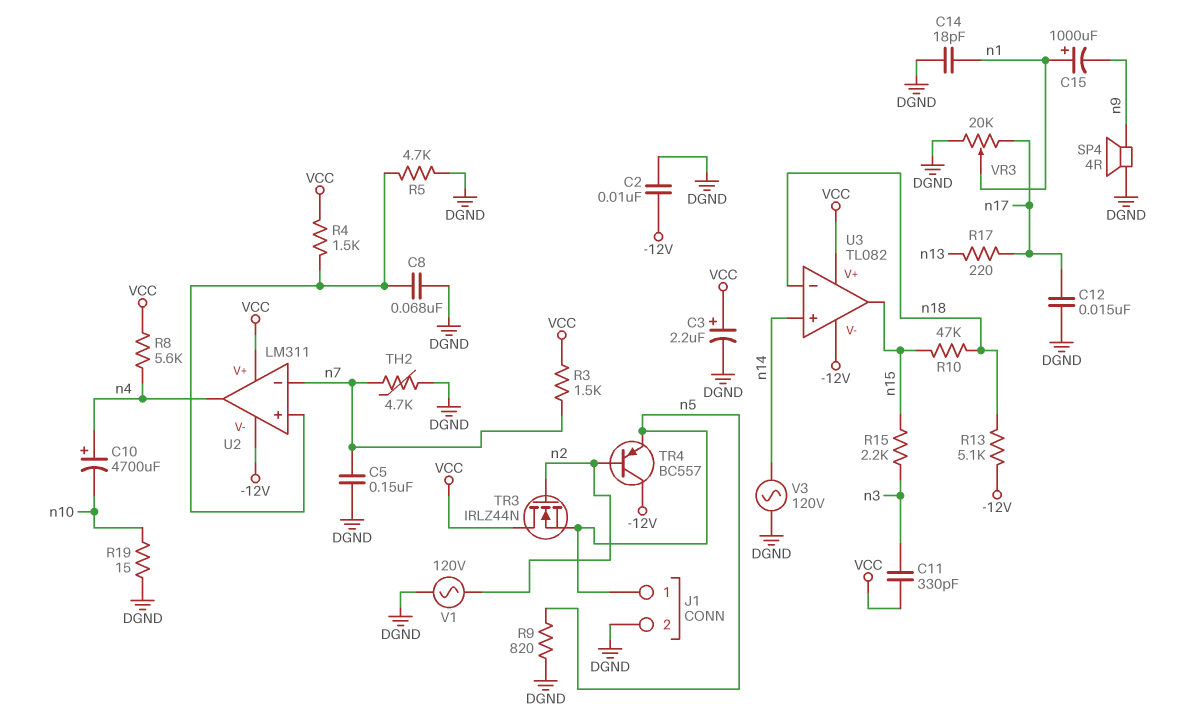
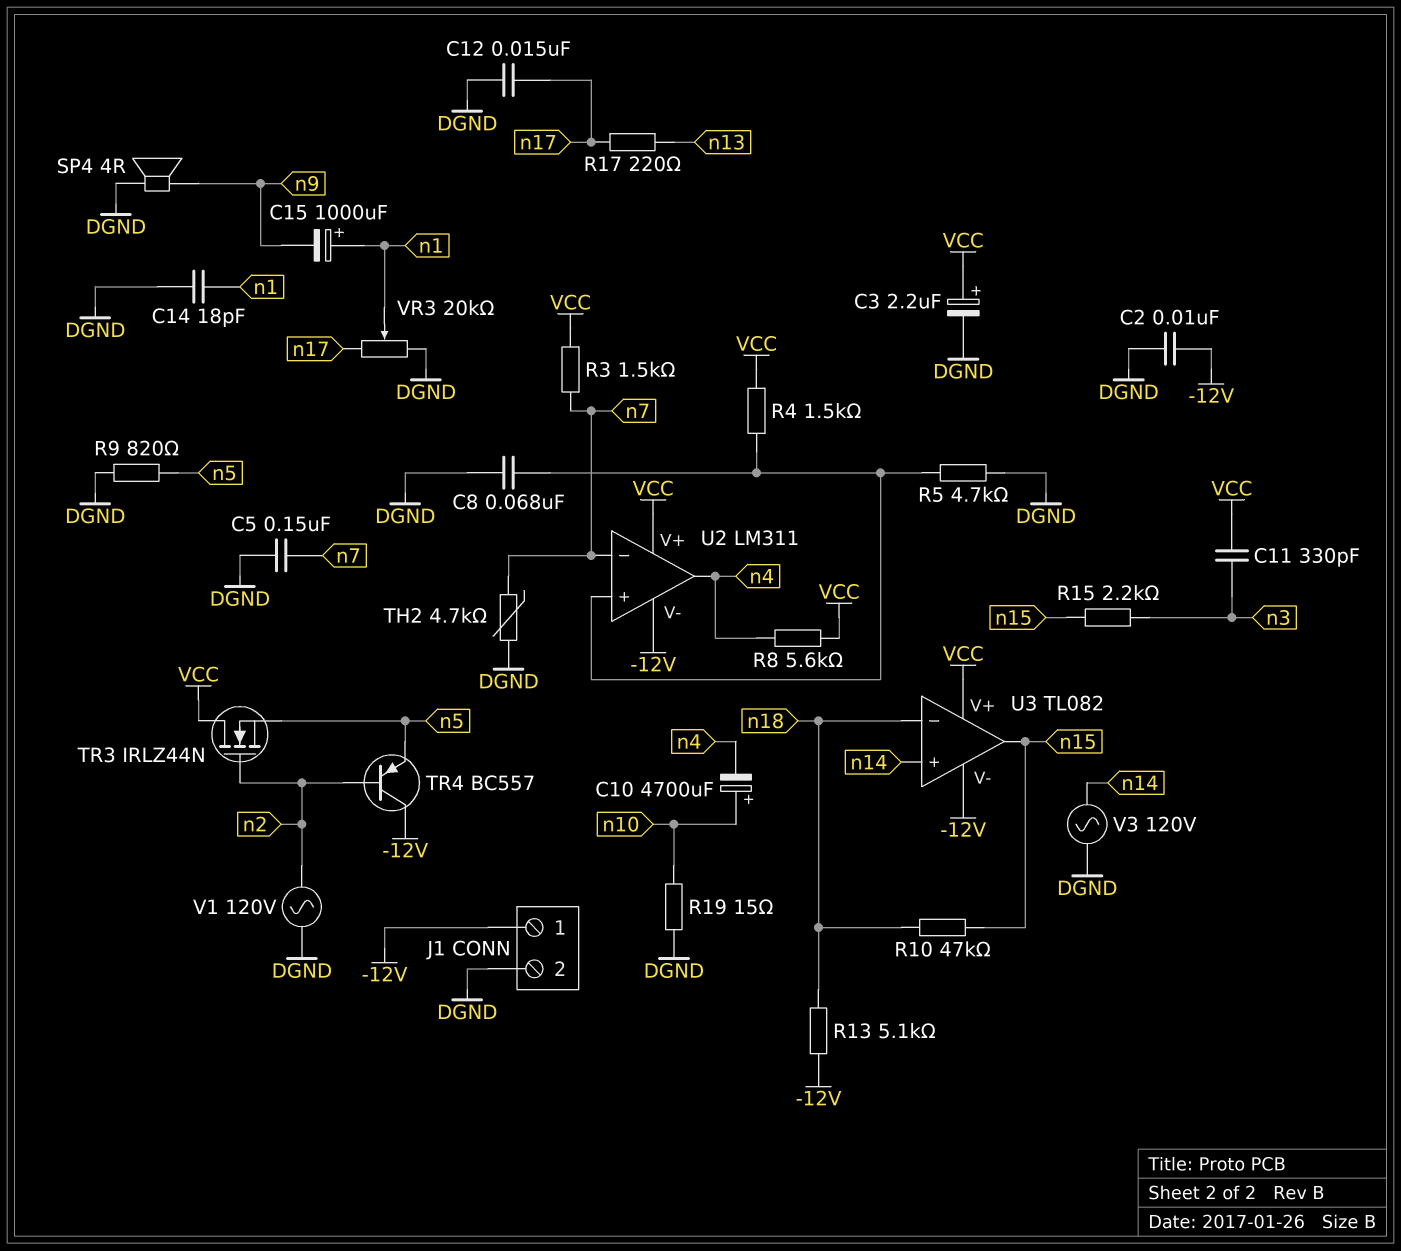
C10: 4700uF (plus n4, minus n10) -> 4700uF (plus n10, minus n4)
J1 pin 1: n5 -> -12V

